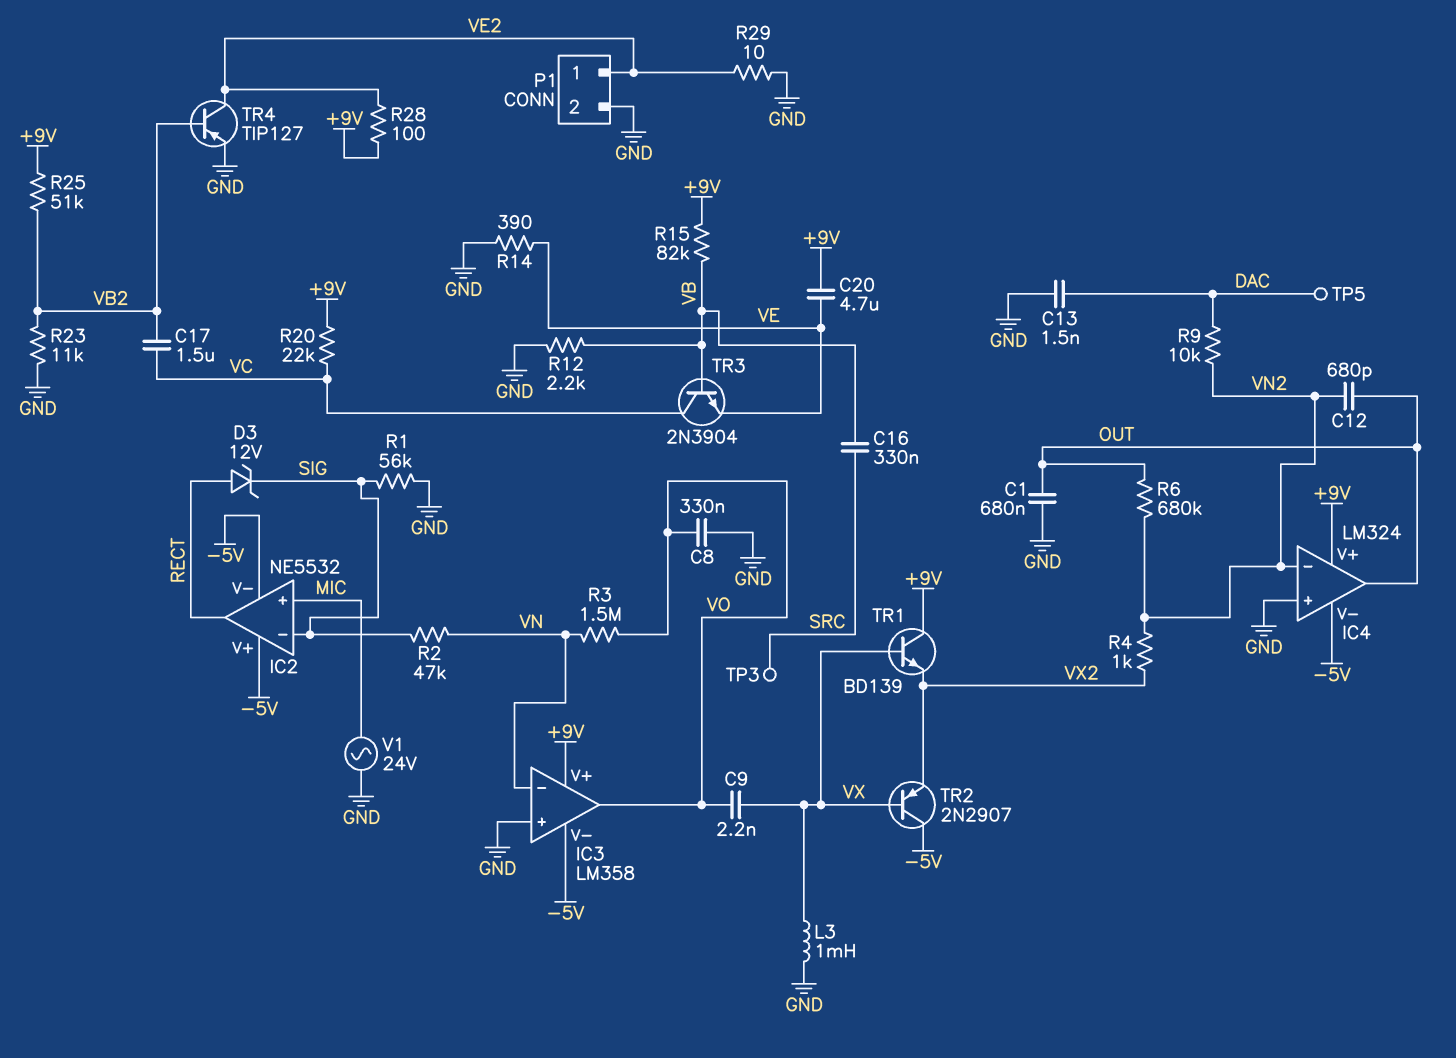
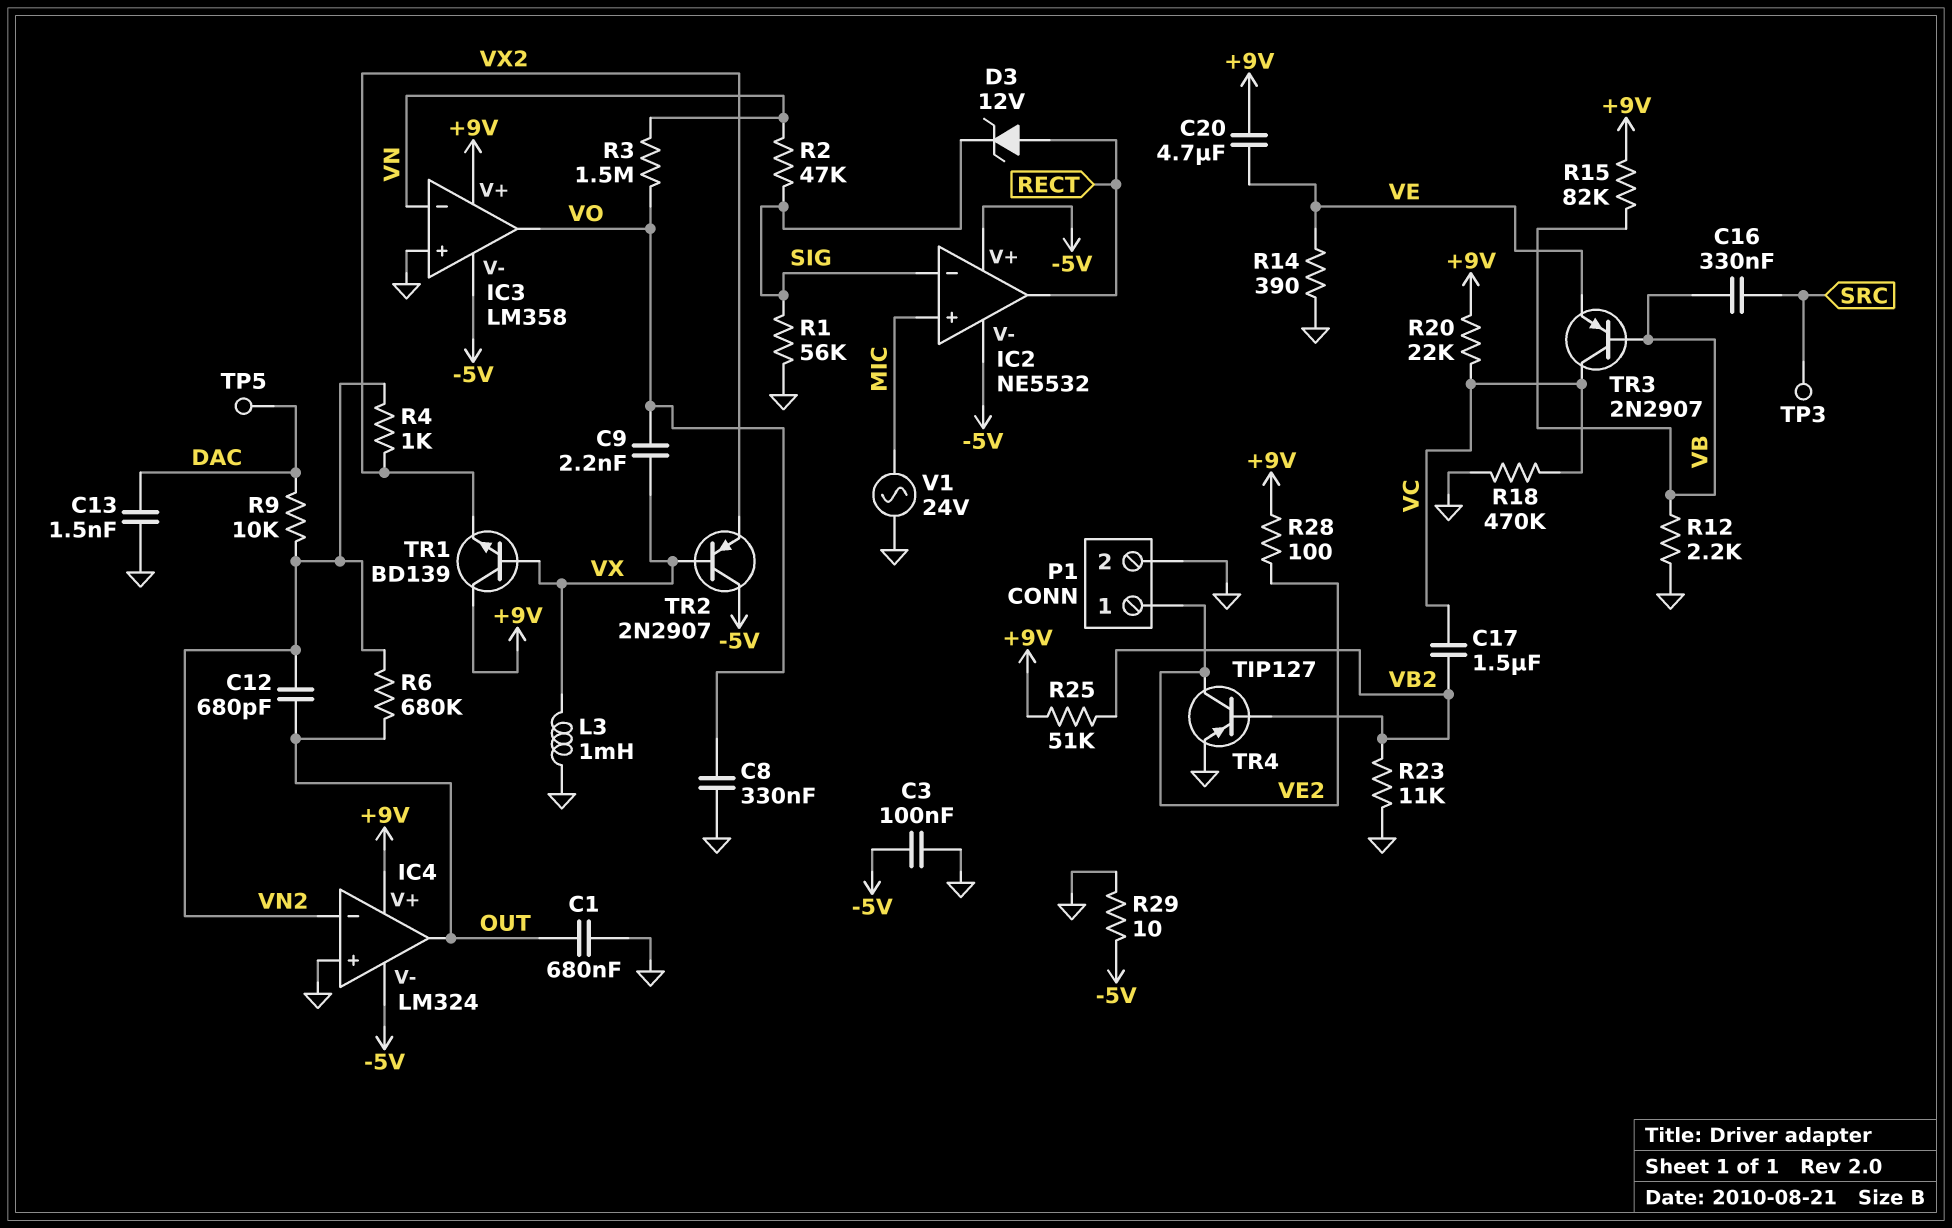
C3: none -> 100nF (-5V, GND)
R18: none -> 470k (GND, VC)
R29: 10 (GND, VE2) -> 10 (-5V, GND)
TR3: NPN 2N3904 (B VB, C VC, E VE) -> PNP 2N2907 (B VB, C VC, E VE)

